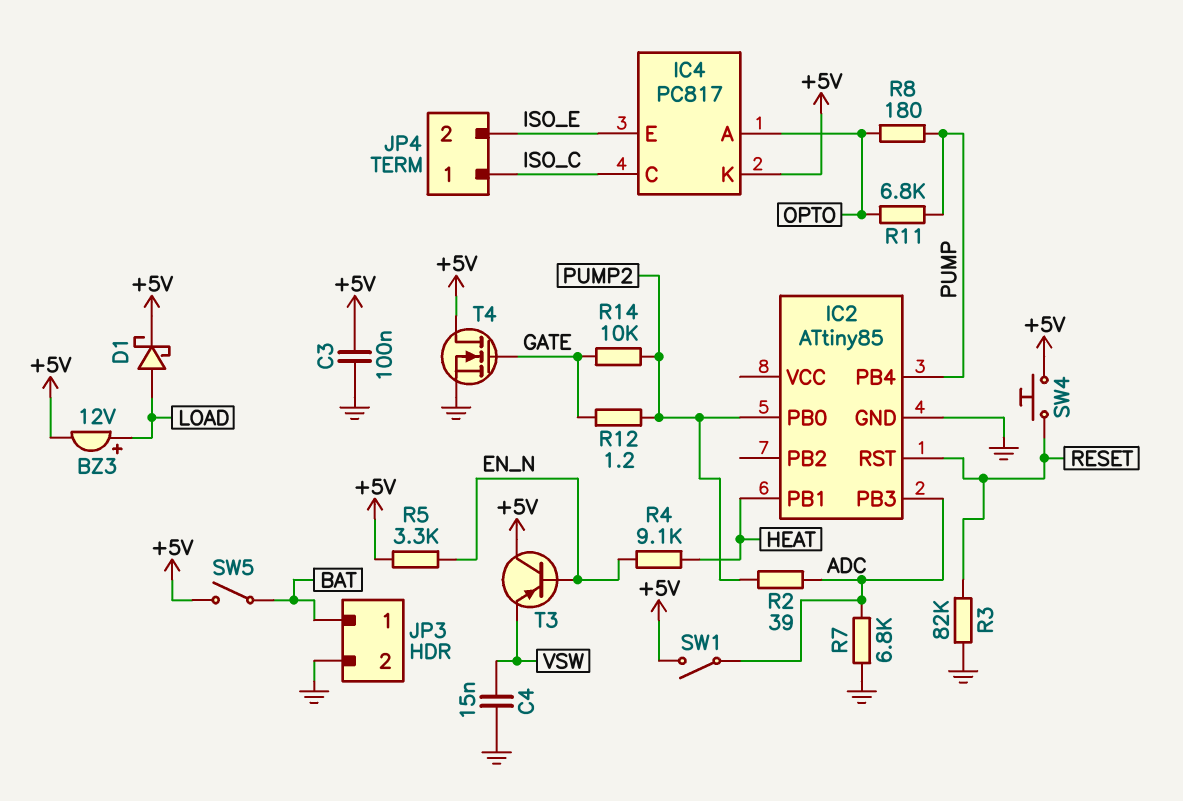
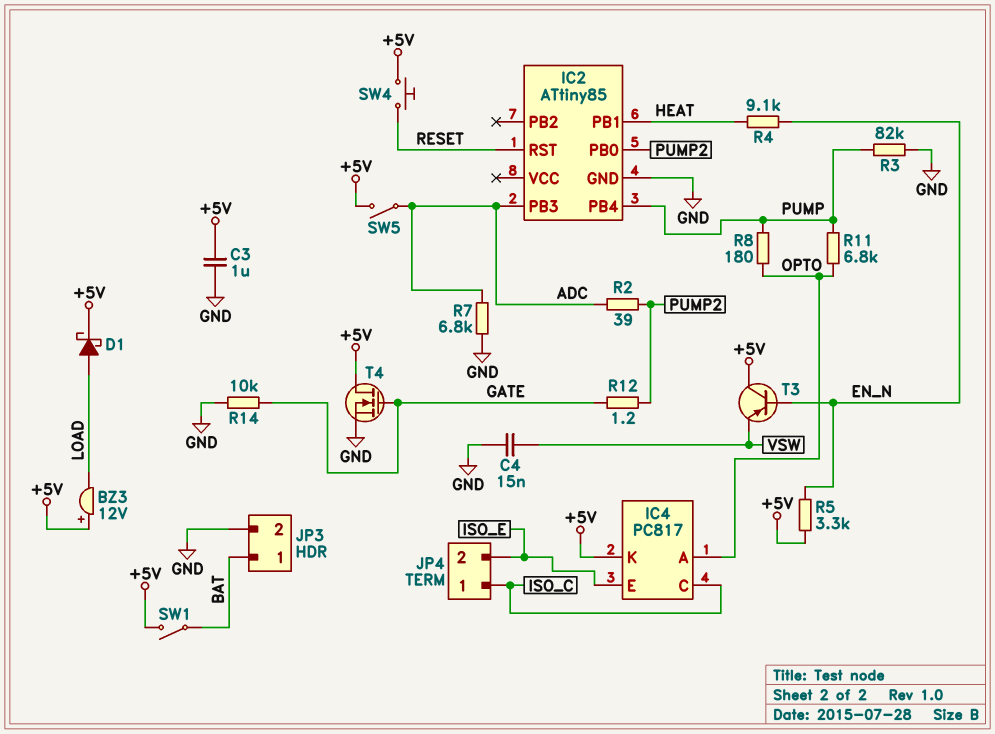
BZ3: buzzer 12V (plus LOAD, minus +5V) -> buzzer 12V (plus +5V, minus LOAD)
C3: 100nF (+5V, GND) -> 1uF (+5V, GND)
R3: 82k (GND, RESET) -> 82k (GND, PUMP)
R14: 10k (GATE, PUMP2) -> 10k (GATE, GND)
SW1: switch (+5V, ADC) -> switch (+5V, BAT)
SW5: switch (+5V, BAT) -> switch (+5V, ADC)

